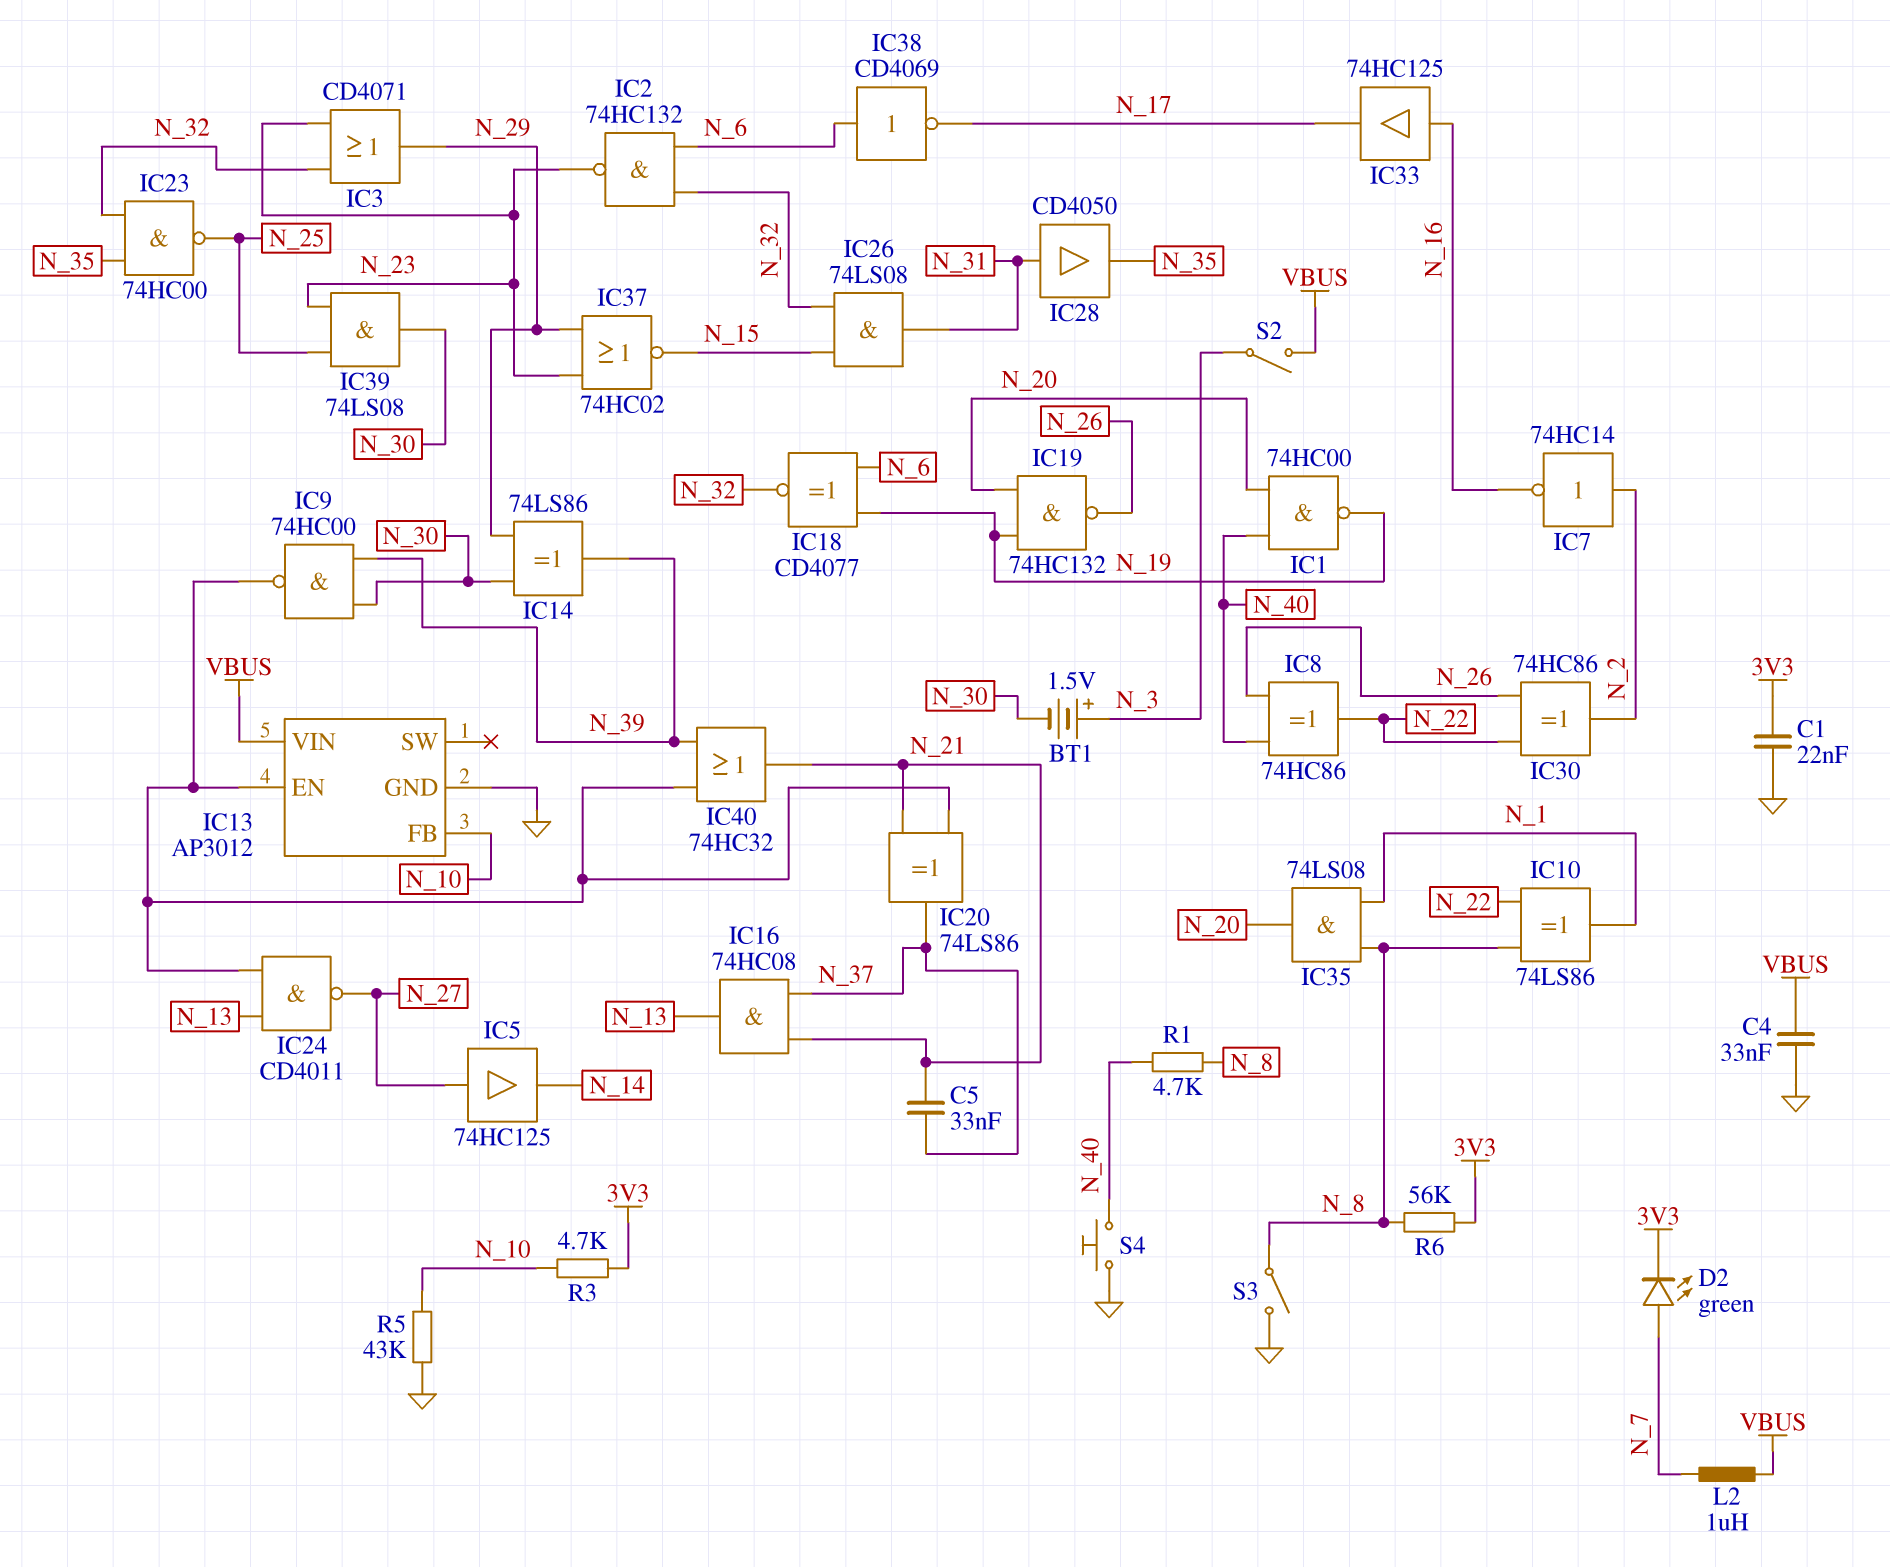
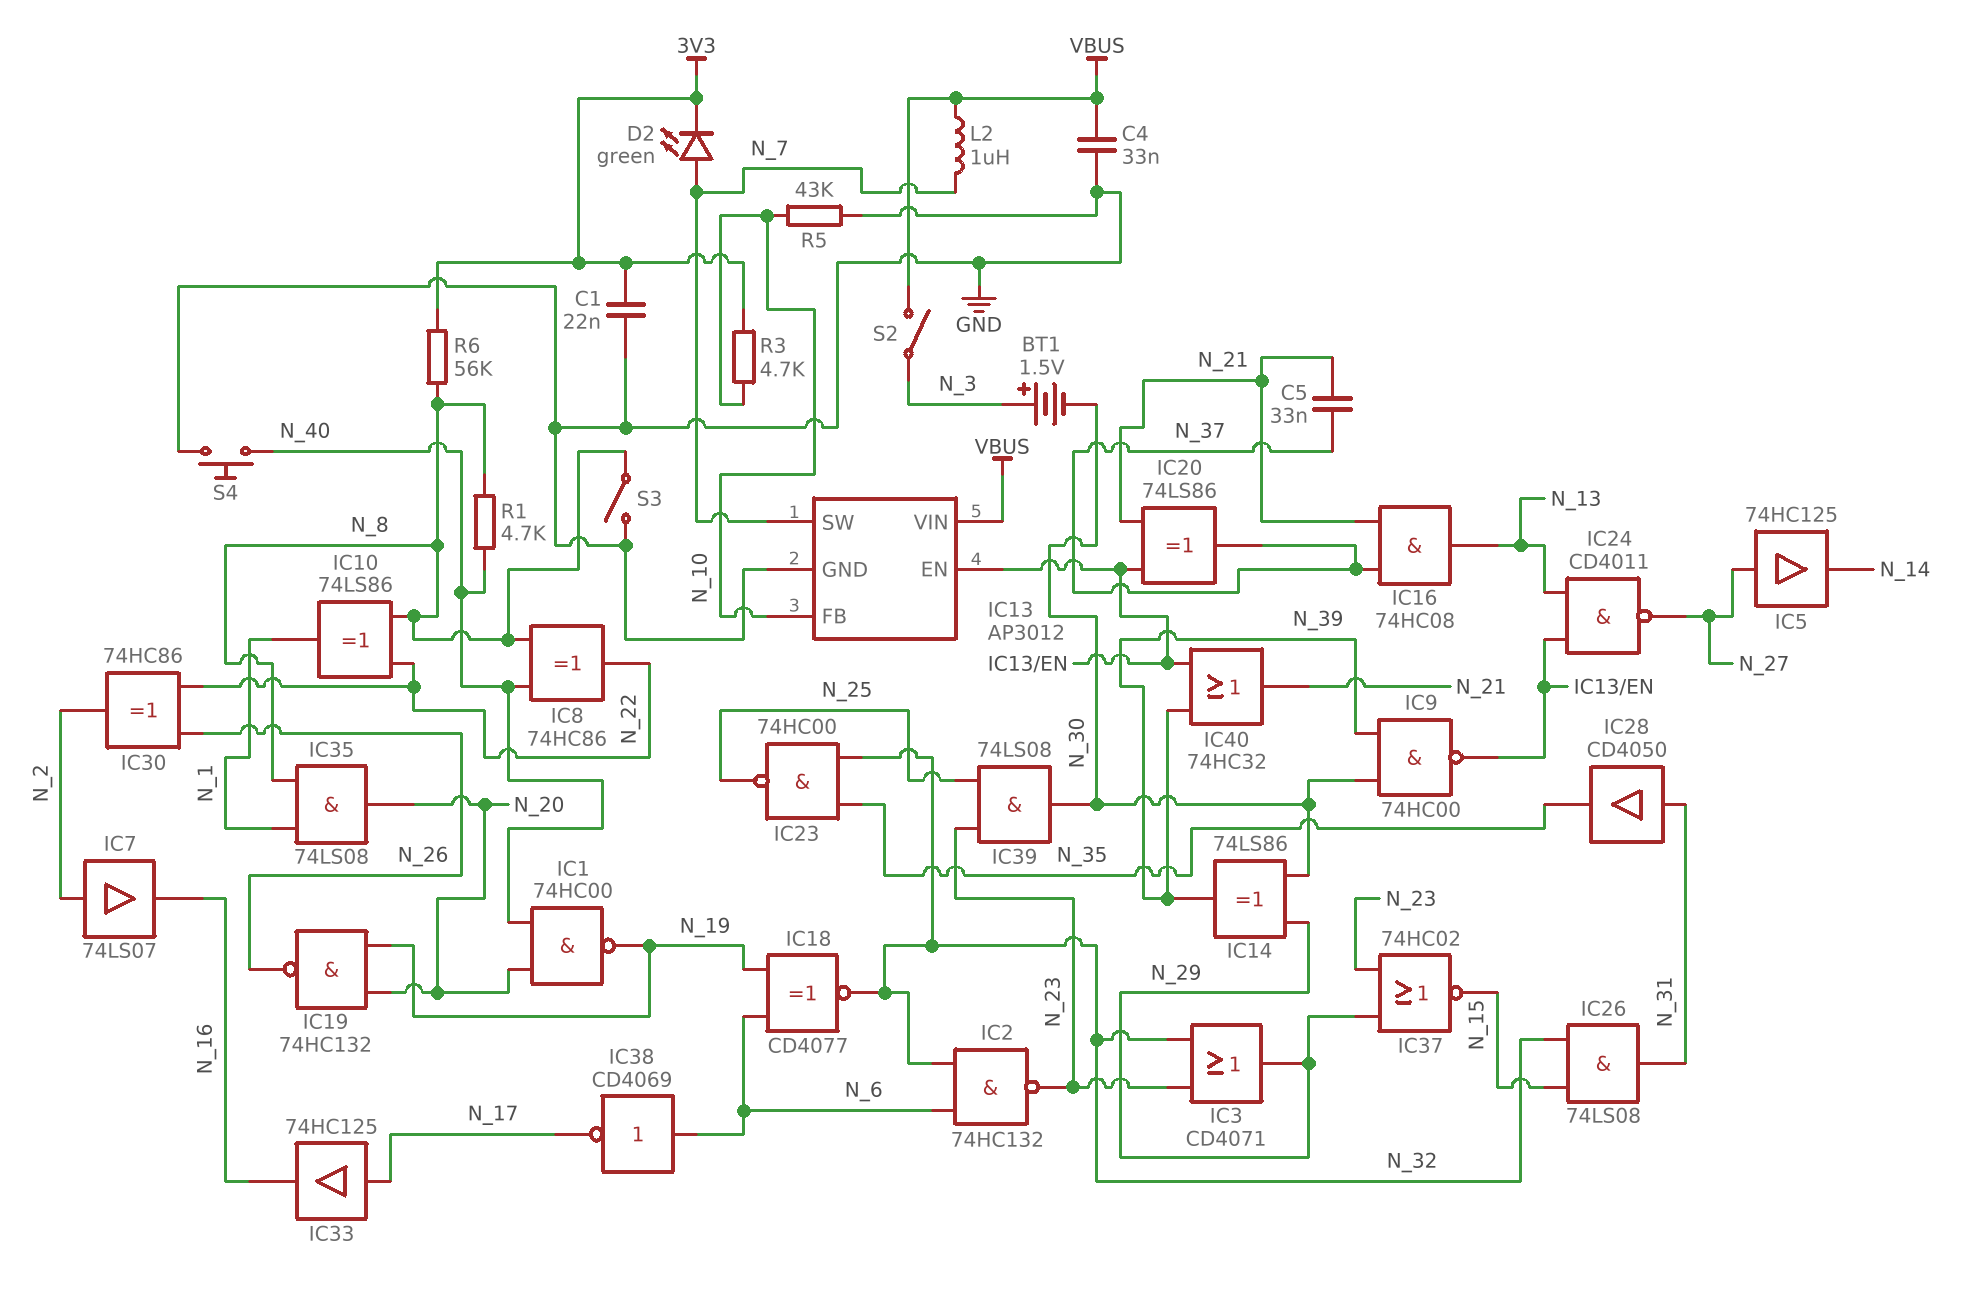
IC7: NOT 74HC14 (in N_2, out N_16) -> buffer 74LS07 (in N_2, out N_16)
IC8: XOR 74HC86 (in N_26, in N_40, out N_22) -> XOR 74HC86 (in N_8, in N_40, out N_22)
IC13 pin SW: none -> N_7
IC33: buffer 74HC125 (in N_16, out N_17) -> buffer 74HC125 (in N_17, out N_16)

